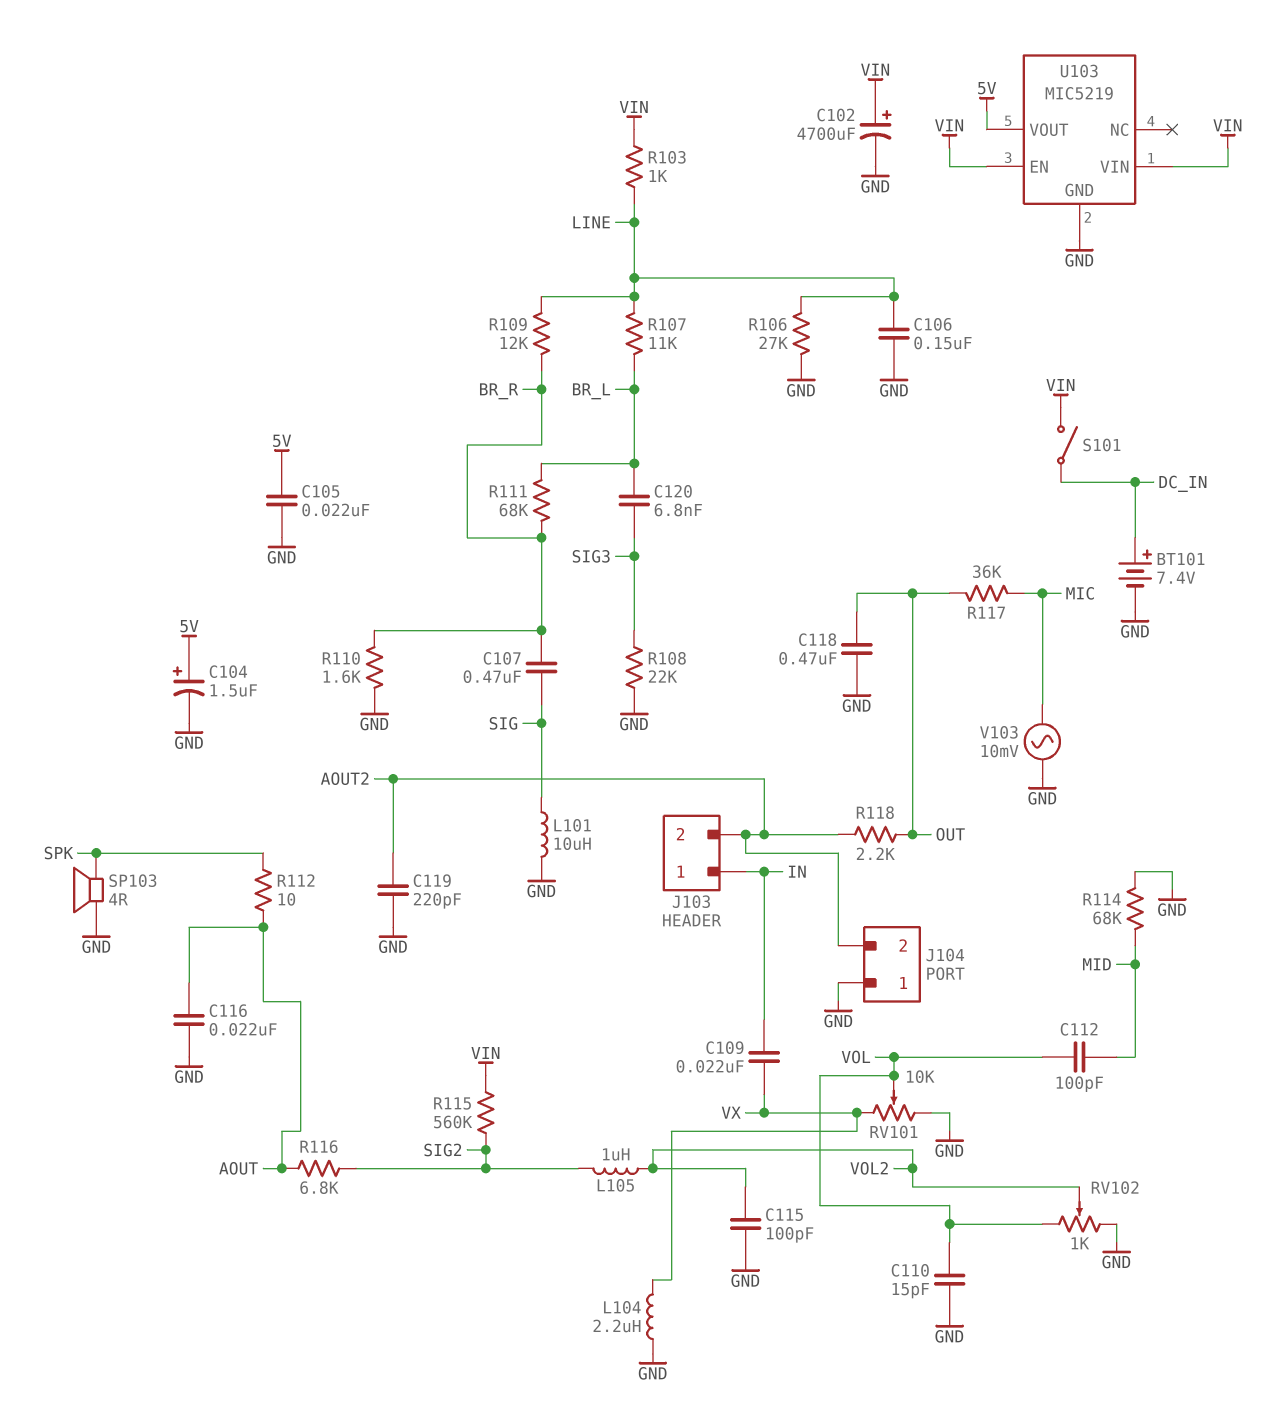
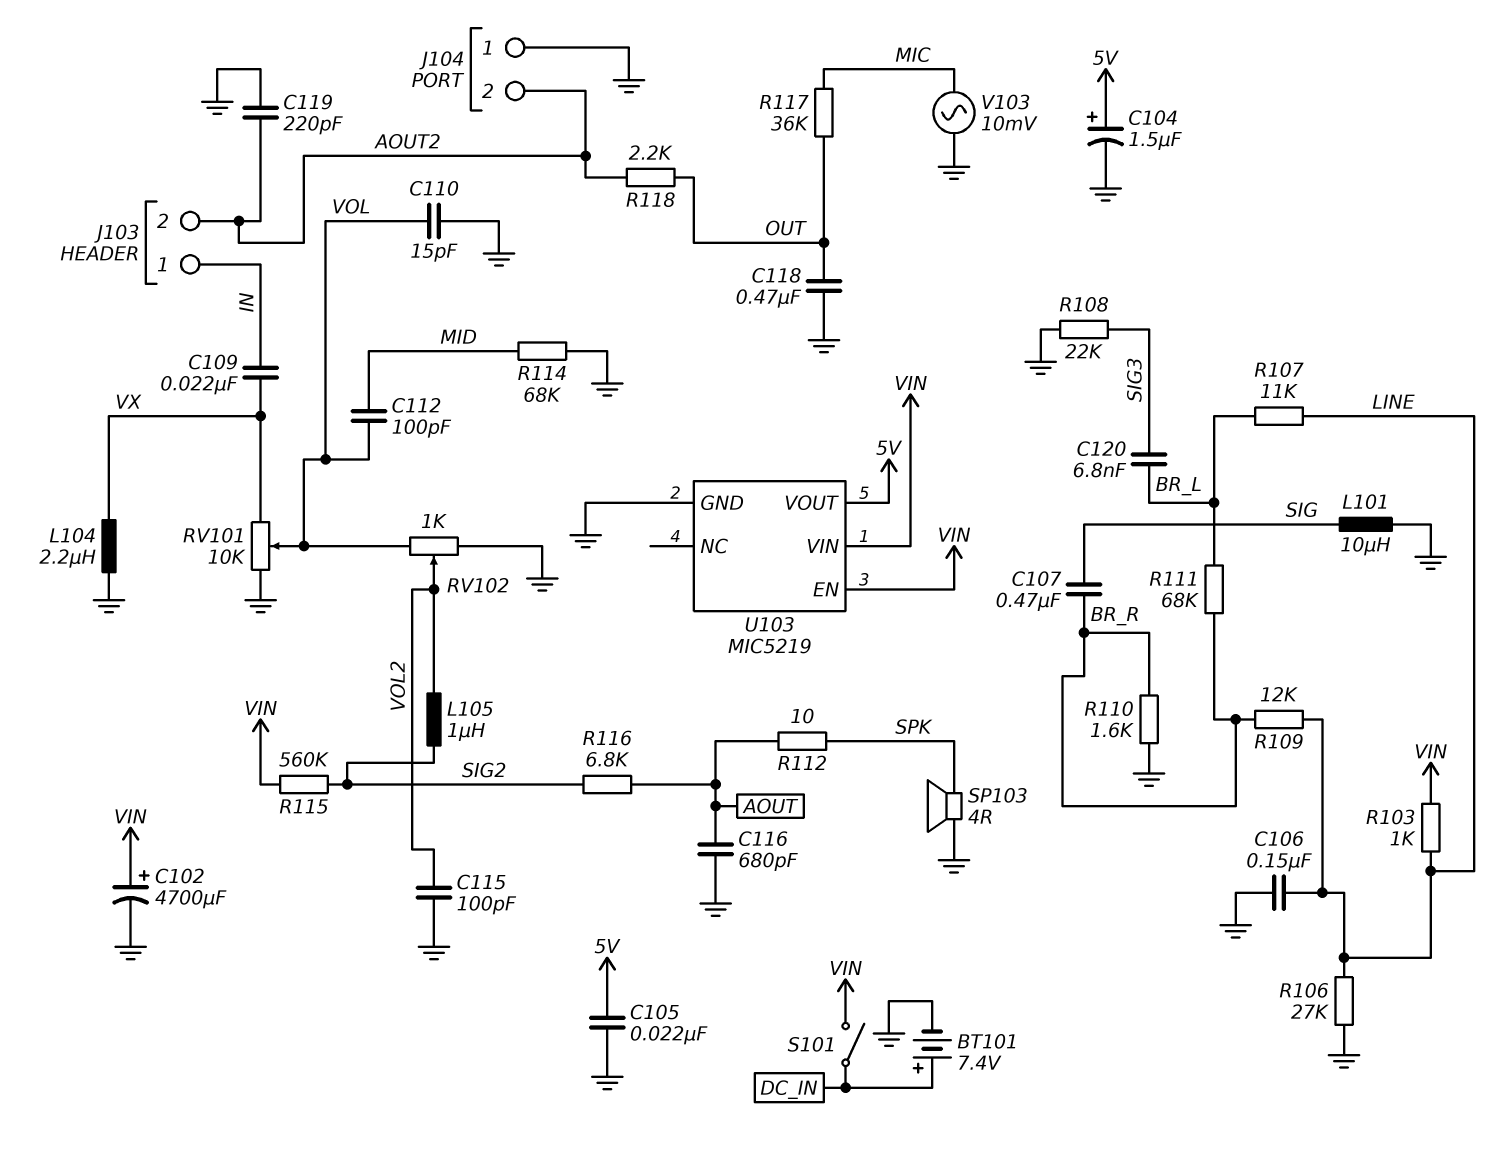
C116: 22nF (AOUT, GND) -> 680pF (AOUT, GND)

